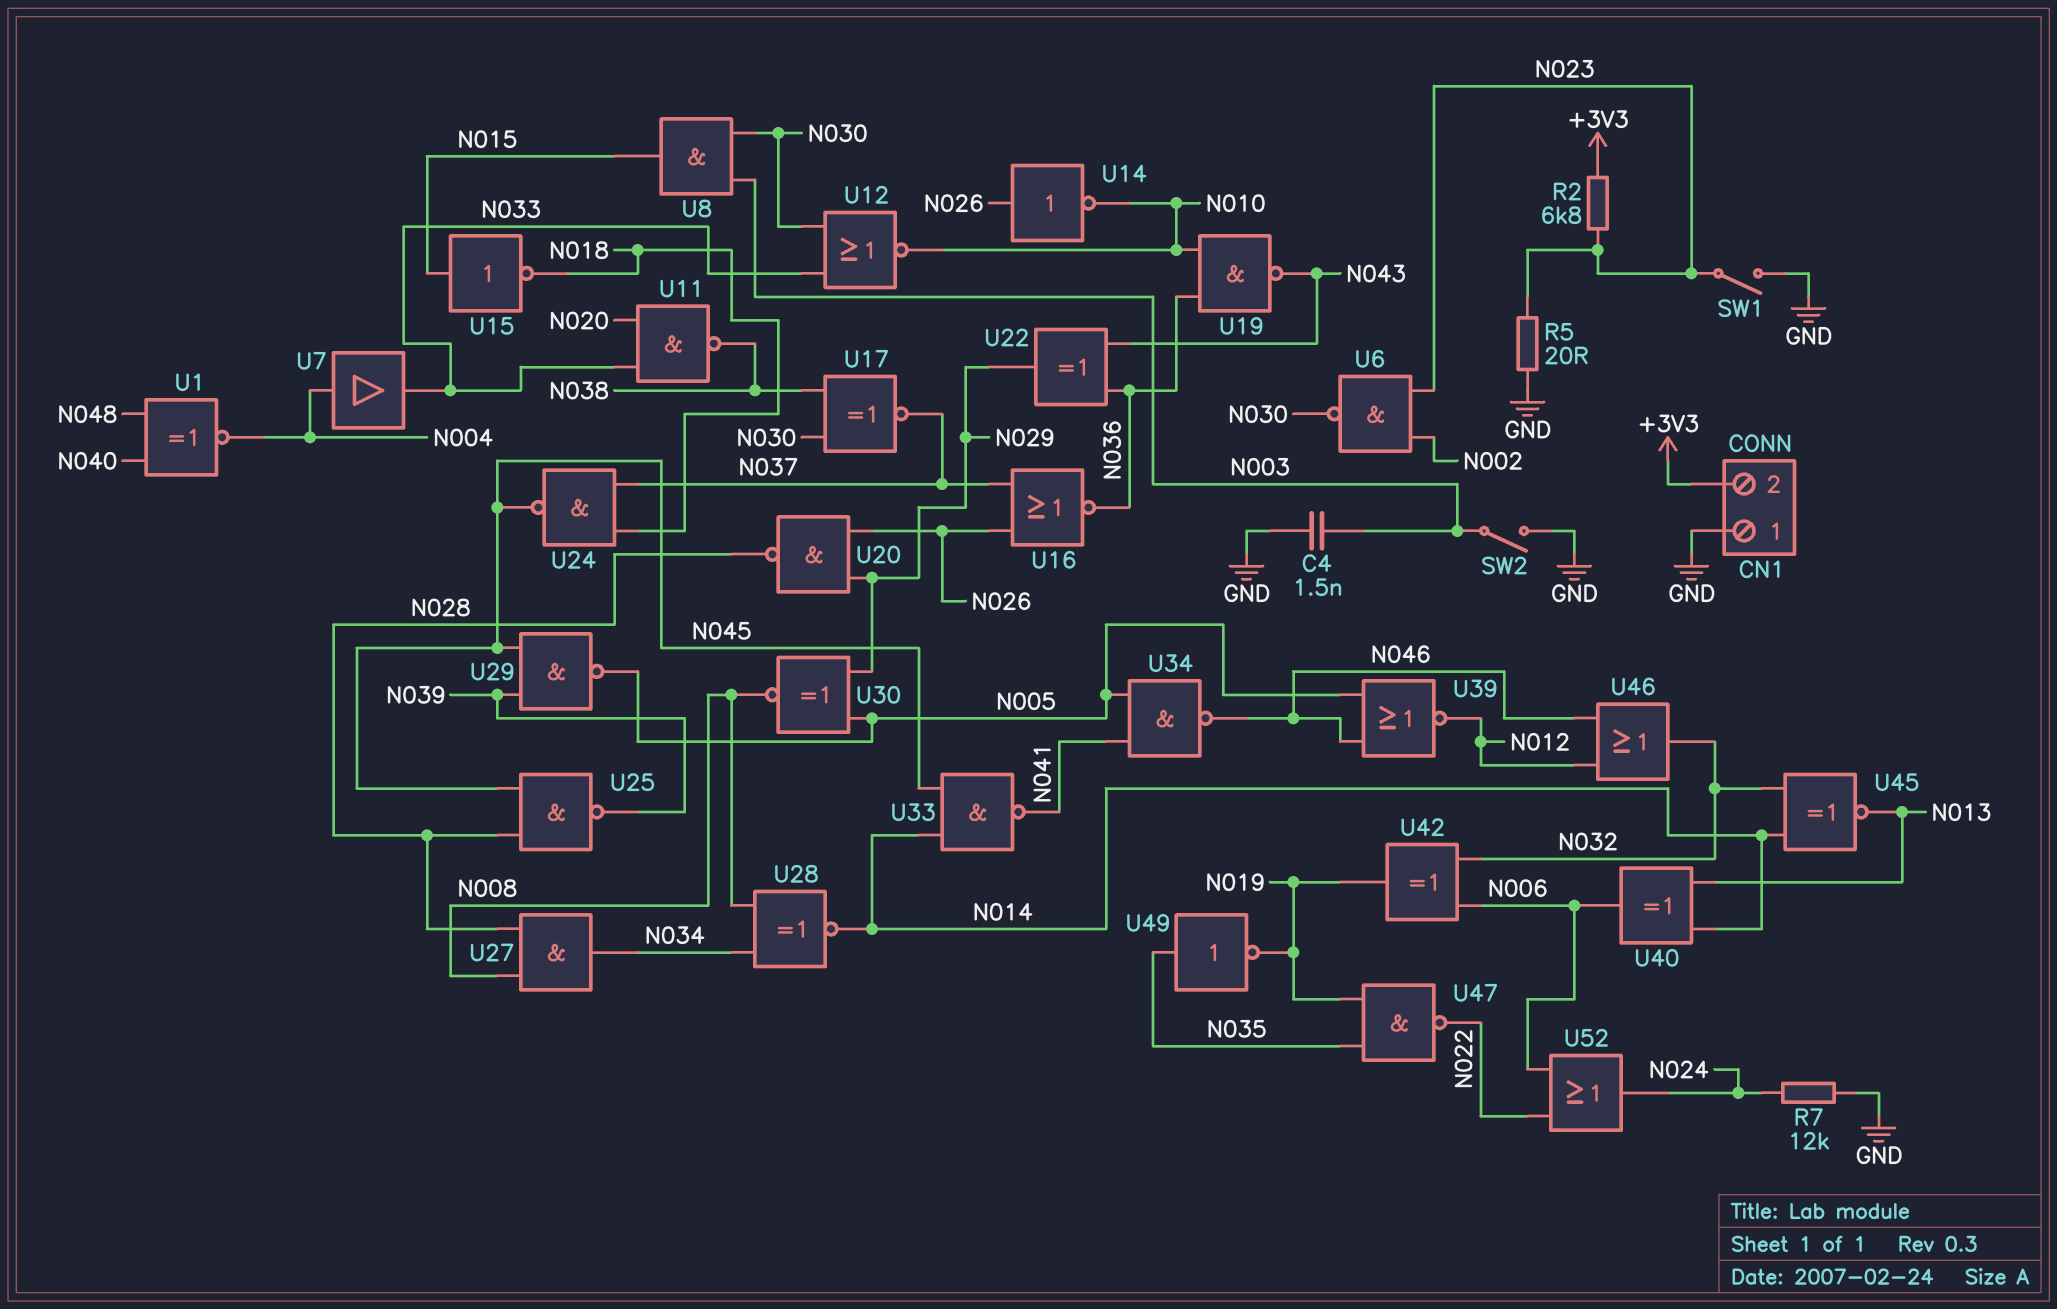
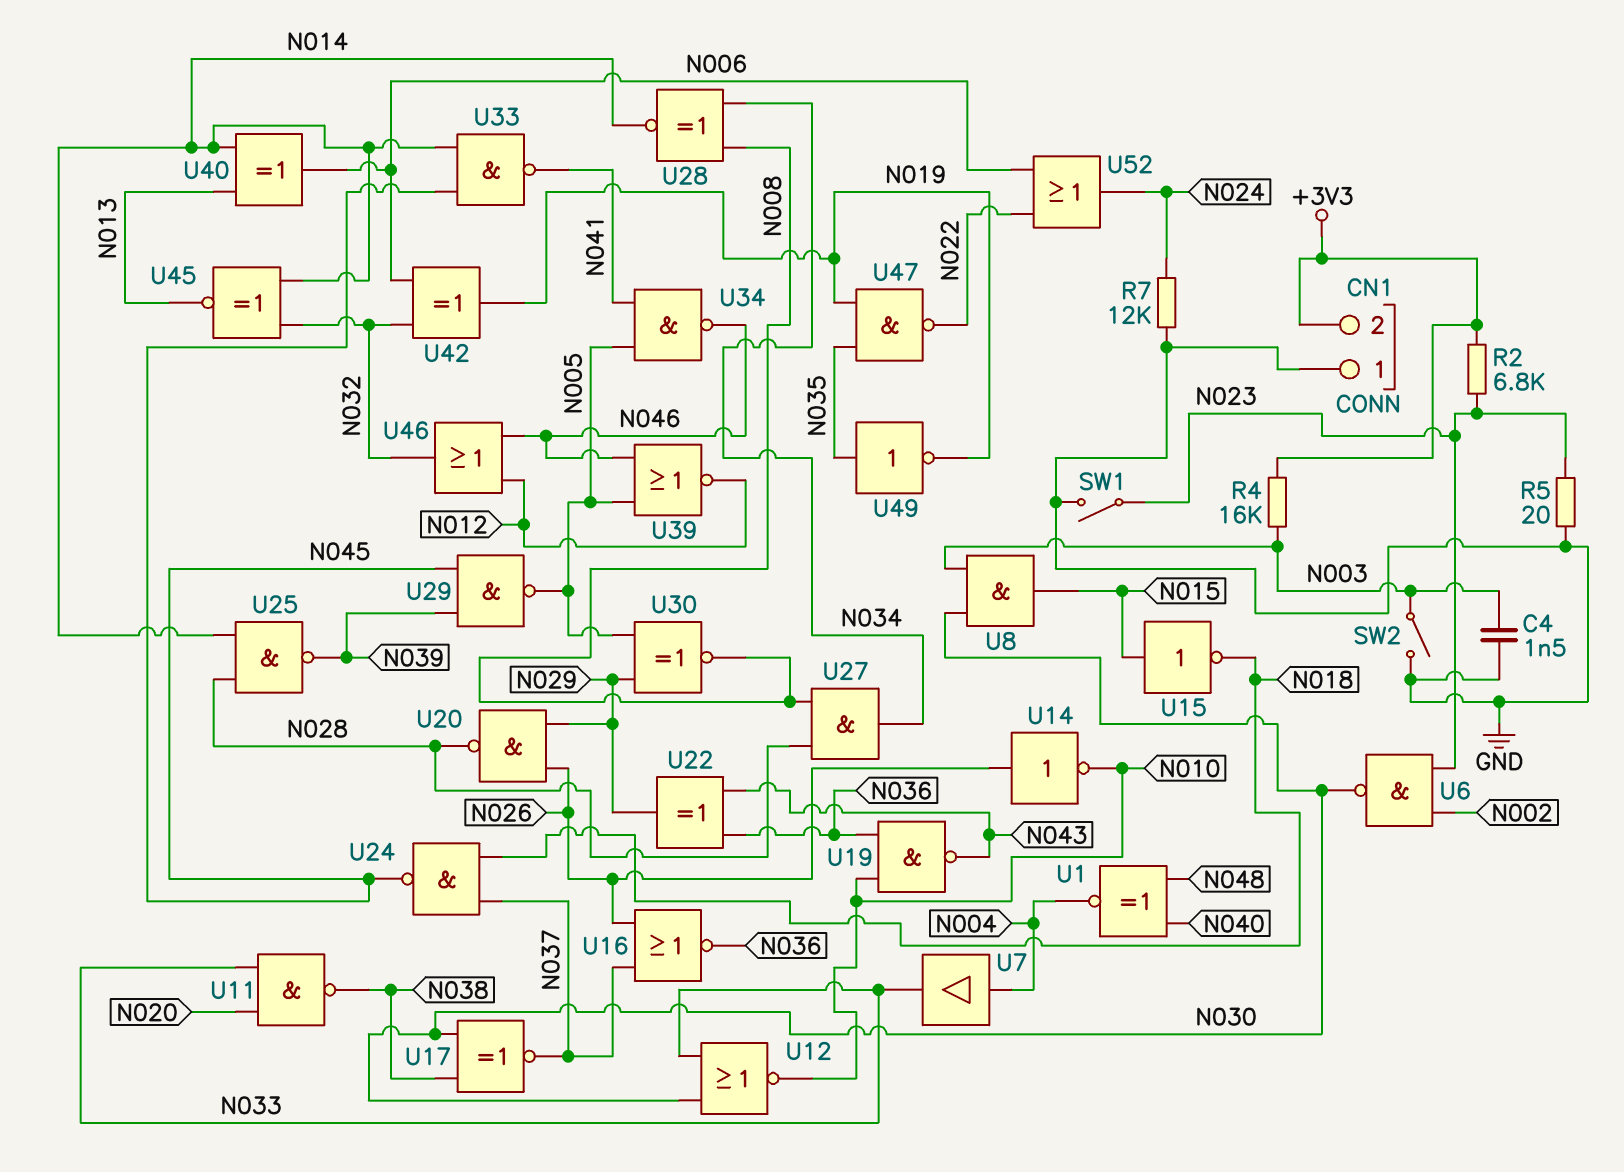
R4: none -> 16k (+3V3, N003)
U25: NAND (in N028, in N045, out N039) -> NAND (in N014, in N028, out N039)

